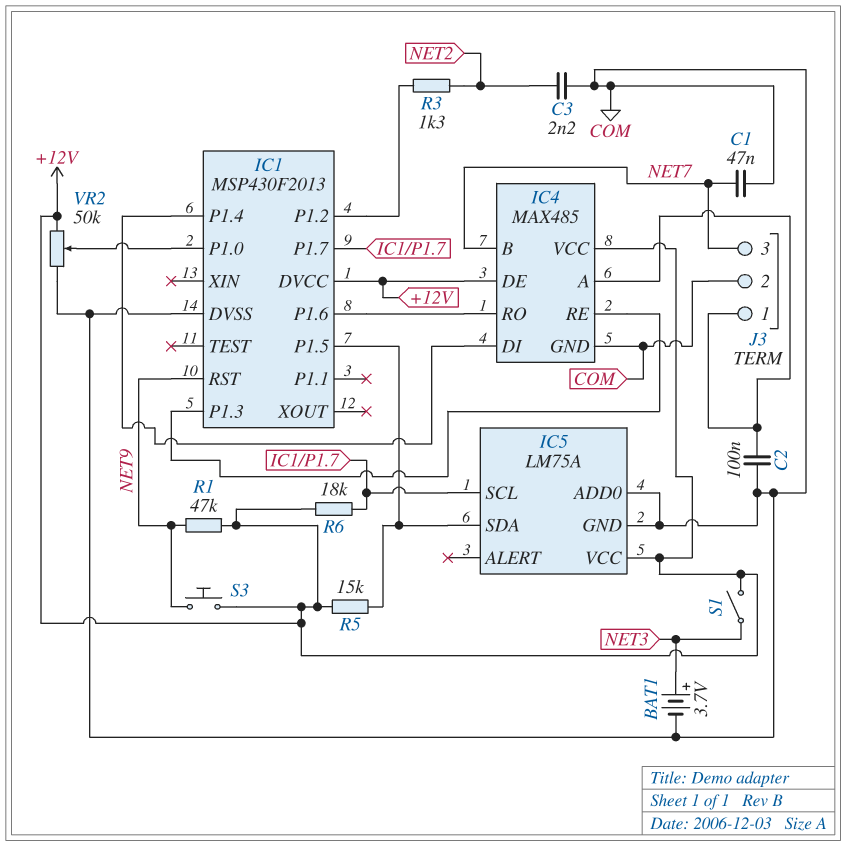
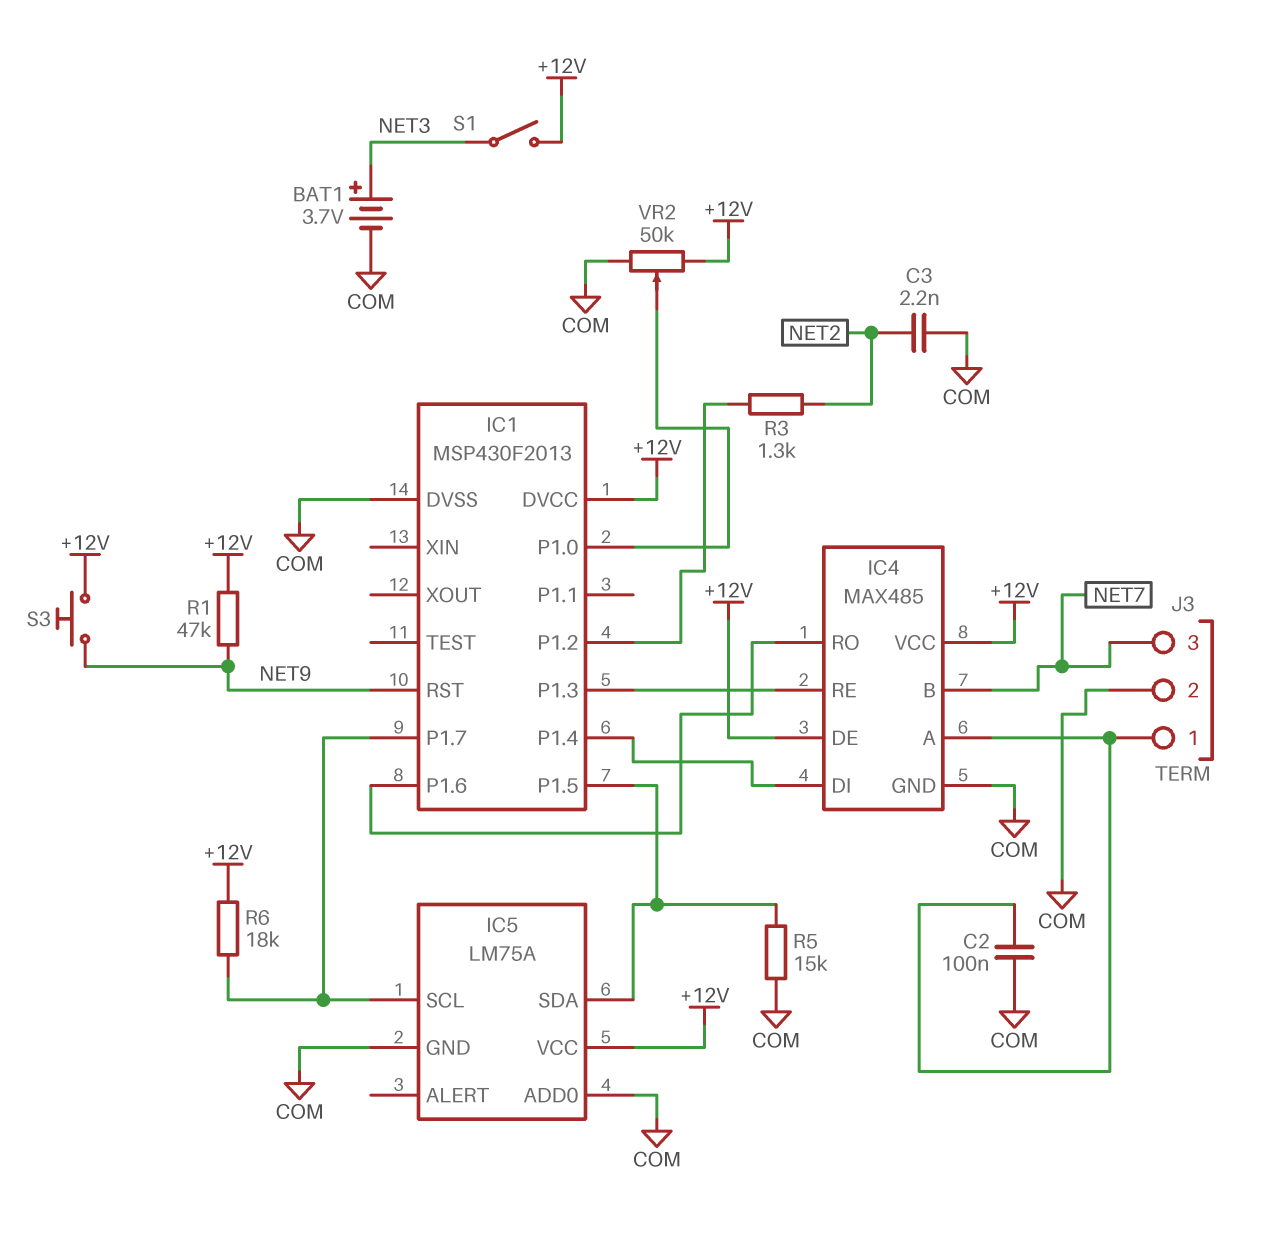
C1: 47nF (COM, NET7) -> none
R5: 15k (+12V, IC1/P1.5) -> 15k (COM, IC1/P1.5)

